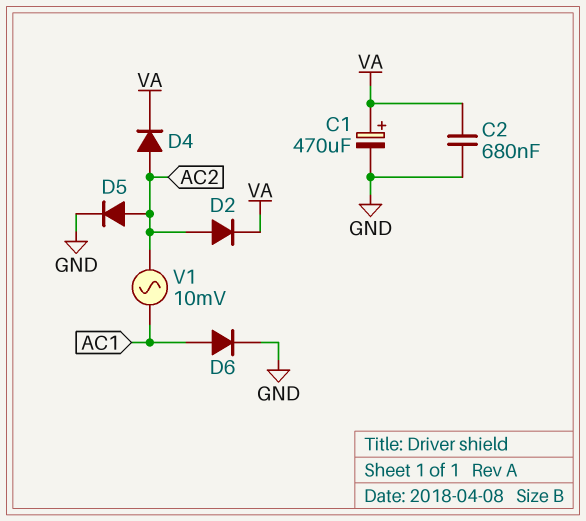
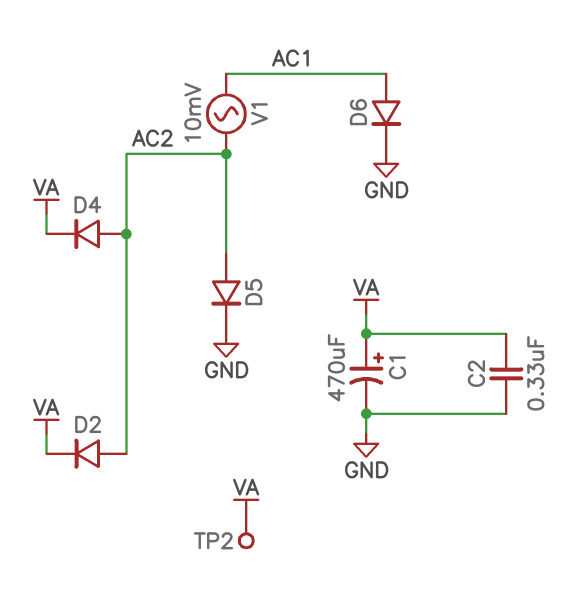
C2: 680nF (GND, VA) -> 330nF (GND, VA)
TP2: none -> test point (VA)

